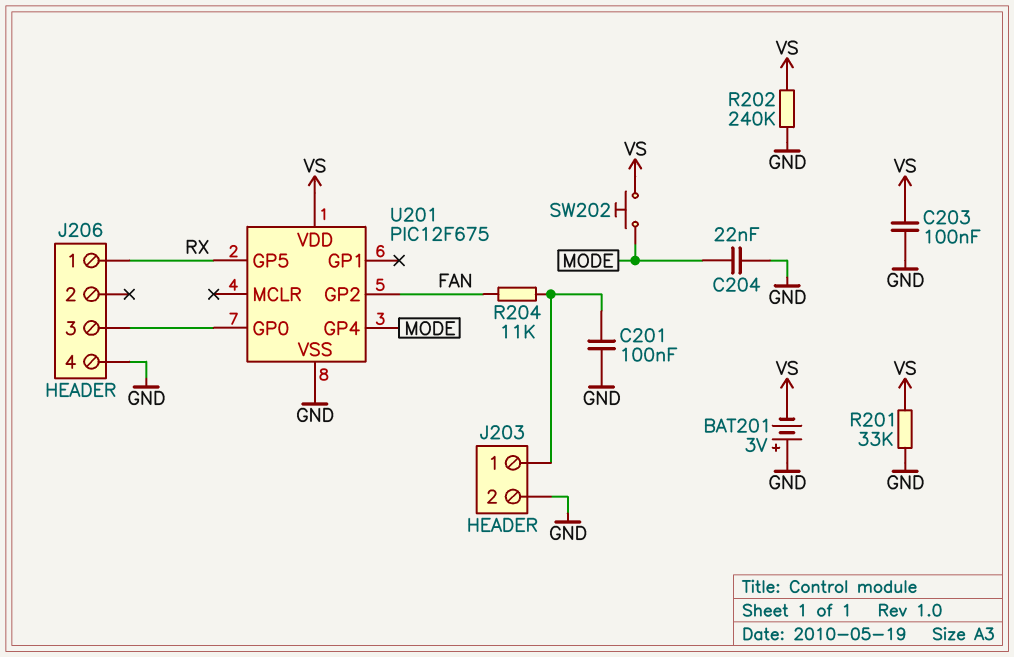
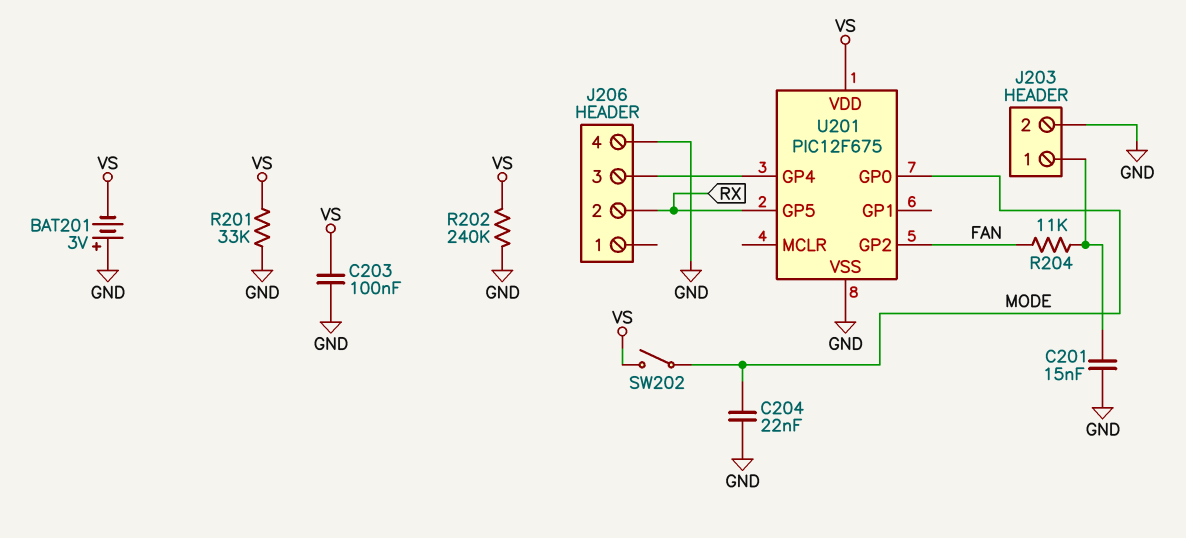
C201: 100nF (GND, J203/1) -> 15nF (GND, J203/1)
J206 pin 1: RX -> none
J206 pin 2: none -> RX
SW202: button (MODE, VS) -> switch (MODE, VS)
U201 pin GP0: J206/3 -> MODE
U201 pin GP4: MODE -> J206/3

